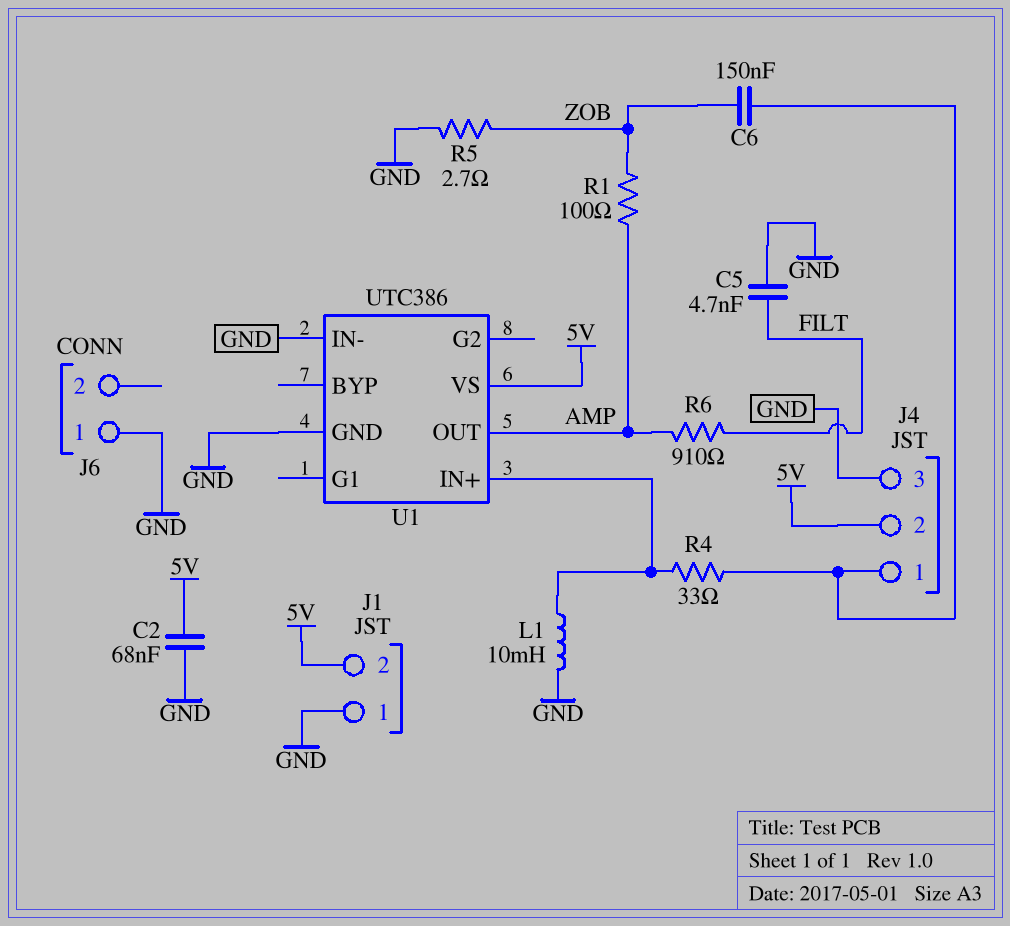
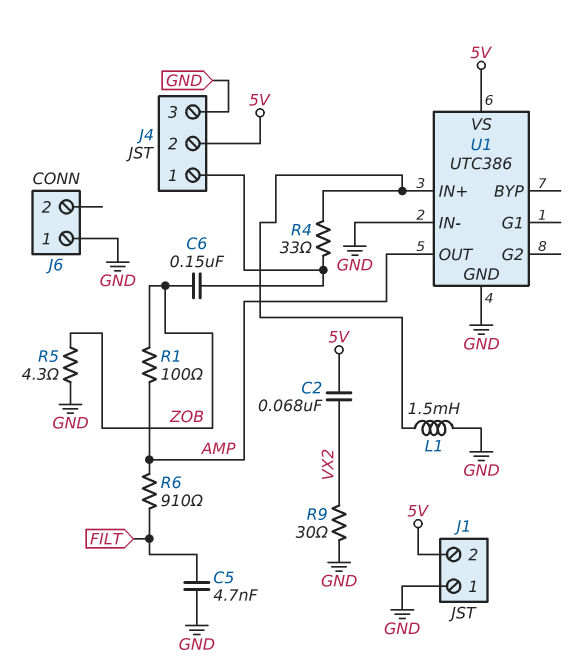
C2: 68nF (5V, GND) -> 68nF (5V, VX2)
L1: 10mH (GND, U1/IN+) -> 1.5mH (GND, U1/IN+)
R5: 2.7 (GND, ZOB) -> 4.3 (GND, ZOB)
R9: none -> 30 (GND, VX2)

